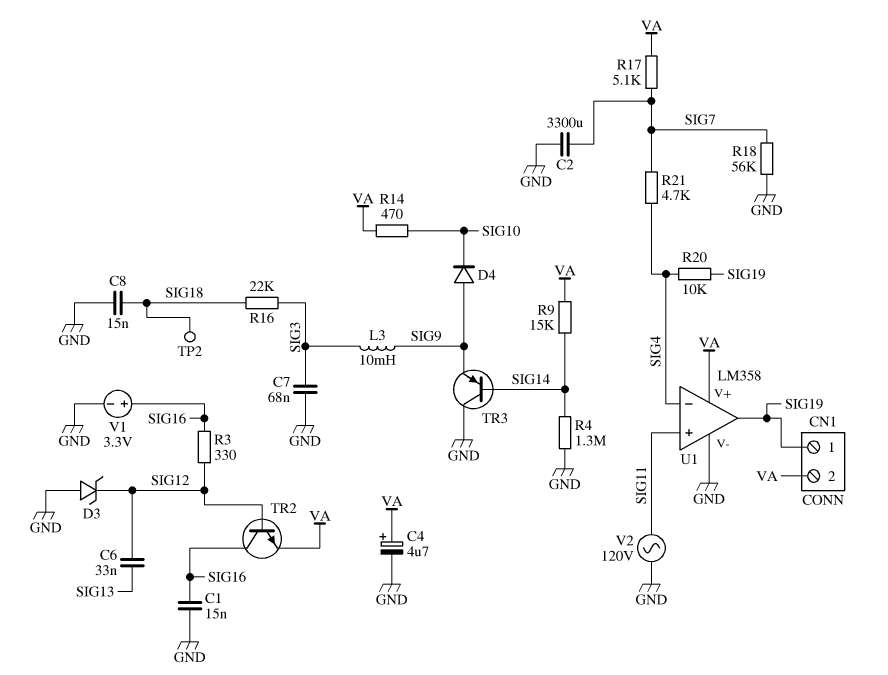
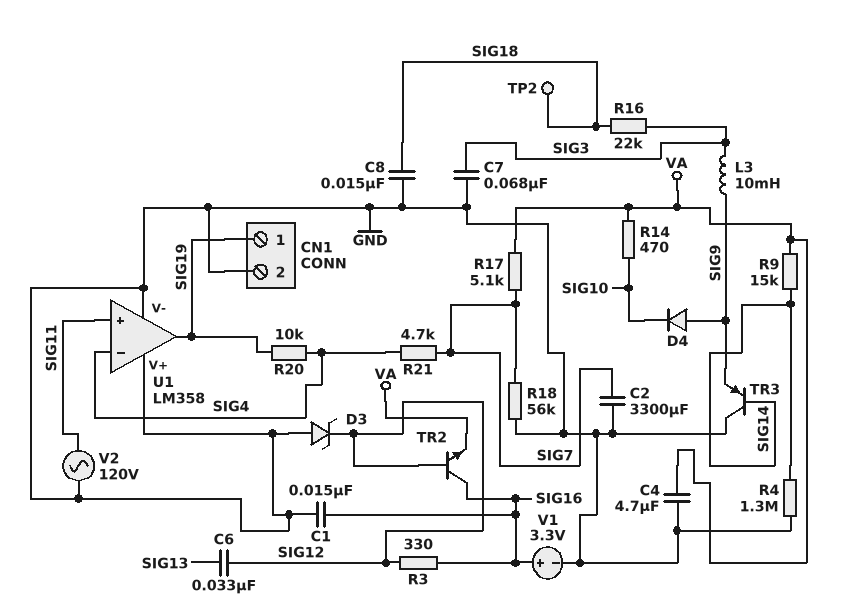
C4: 4.7uF (plus VA, minus GND) -> 4.7uF (GND, VA)
CN1 pin 2: VA -> GND
U1 pin V+: VA -> GND

